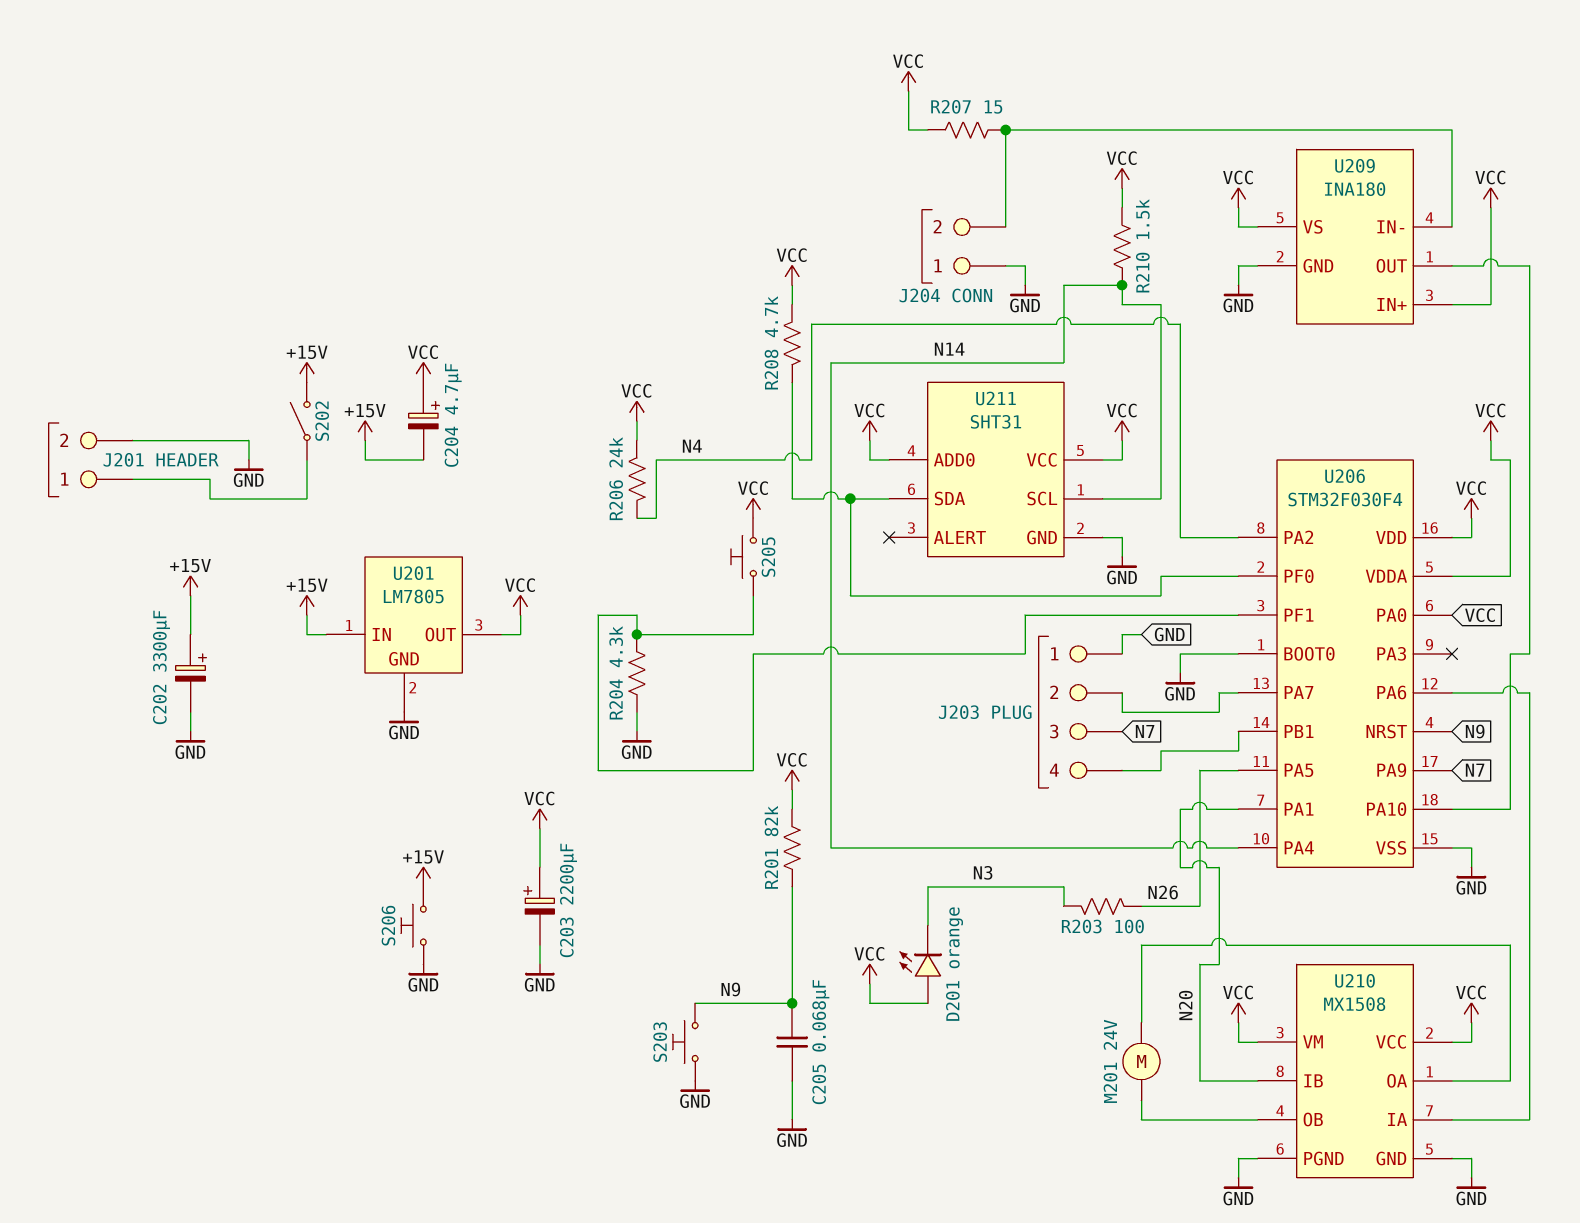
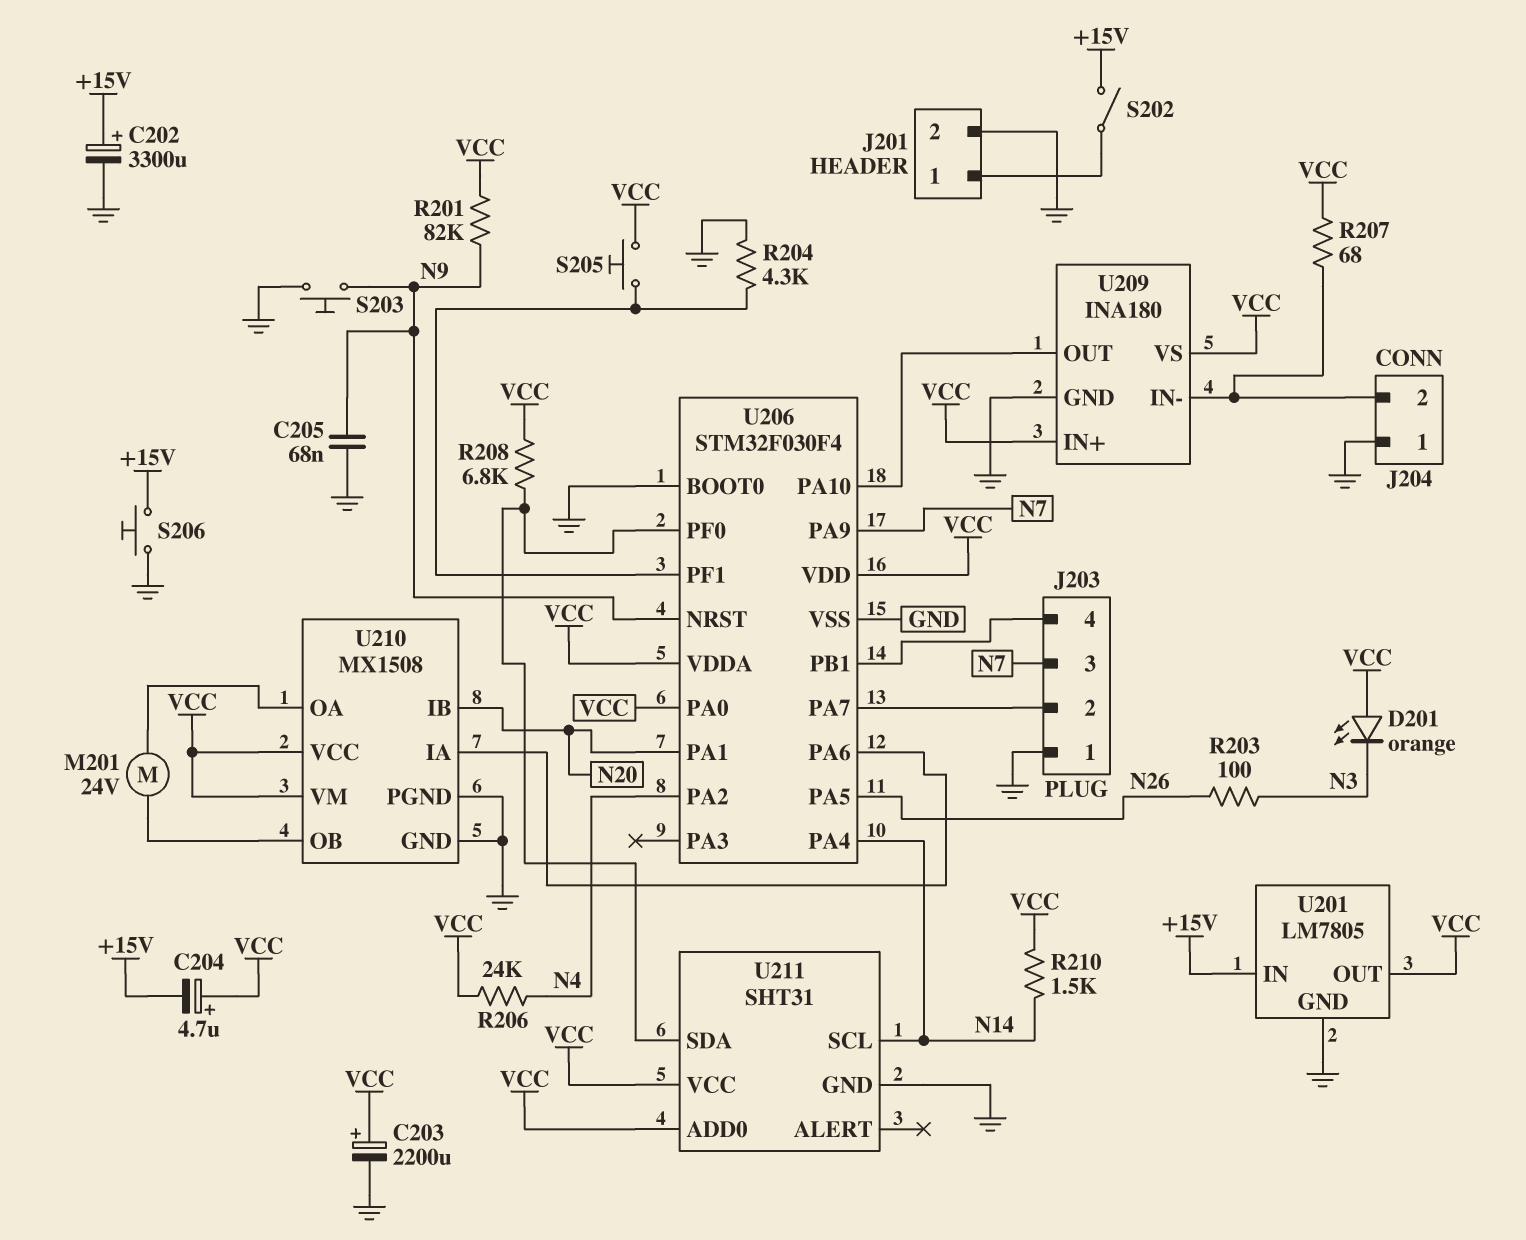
R207: 15 (J204/2, VCC) -> 68 (J204/2, VCC)
R208: 4.7k (U206/PF0, VCC) -> 6.8k (U206/PF0, VCC)

